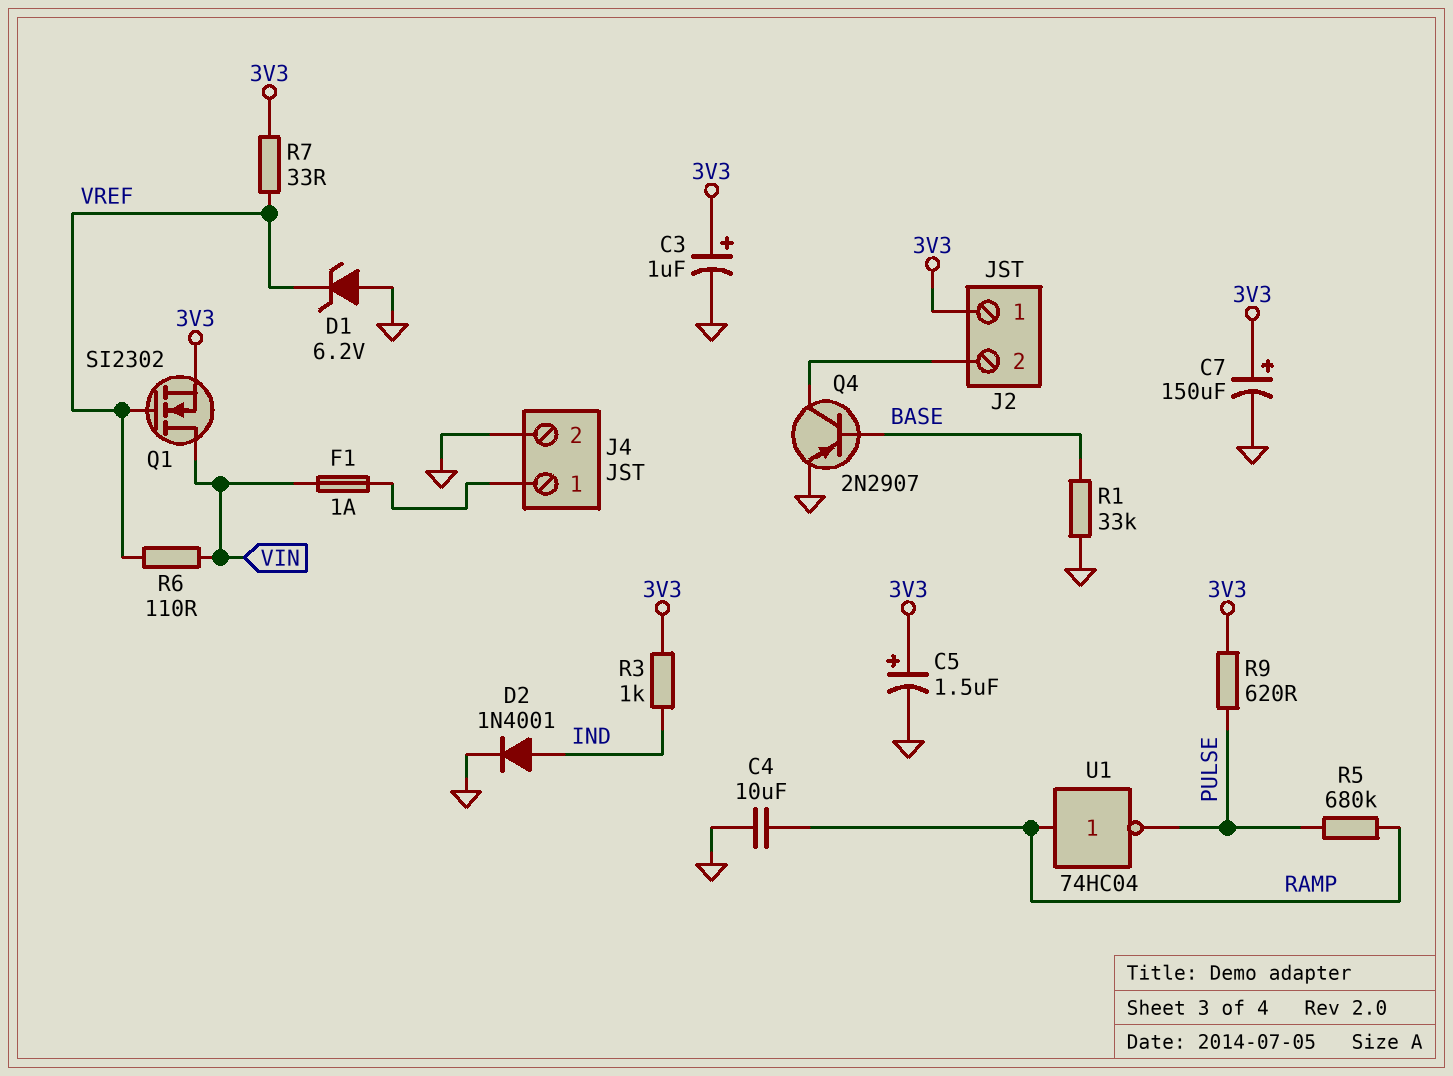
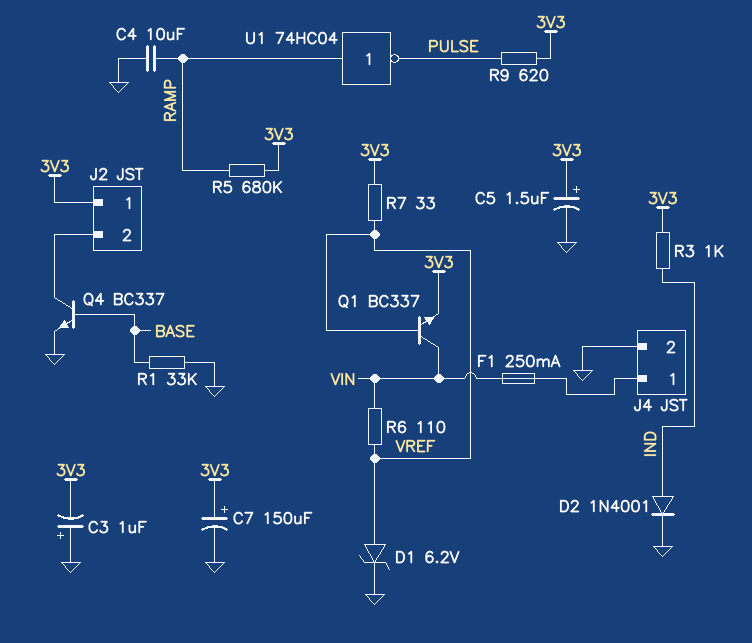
C3: 1uF (plus 3V3, minus GND) -> 1uF (plus GND, minus 3V3)
D1: zener 6.2V (A GND, K VREF) -> zener 6.2V (A VREF, K GND)
F1: 1A (J4/1, VIN) -> 250mA (J4/1, VIN)
Q1: NMOS SI2302 (G VREF, D VIN, S 3V3) -> NPN BC337 (B VREF, C VIN, E 3V3)
Q4: PNP 2N2907 (B BASE, C J2/2, E GND) -> NPN BC337 (B BASE, C J2/2, E GND)
R5: 680k (PULSE, RAMP) -> 680k (3V3, RAMP)

